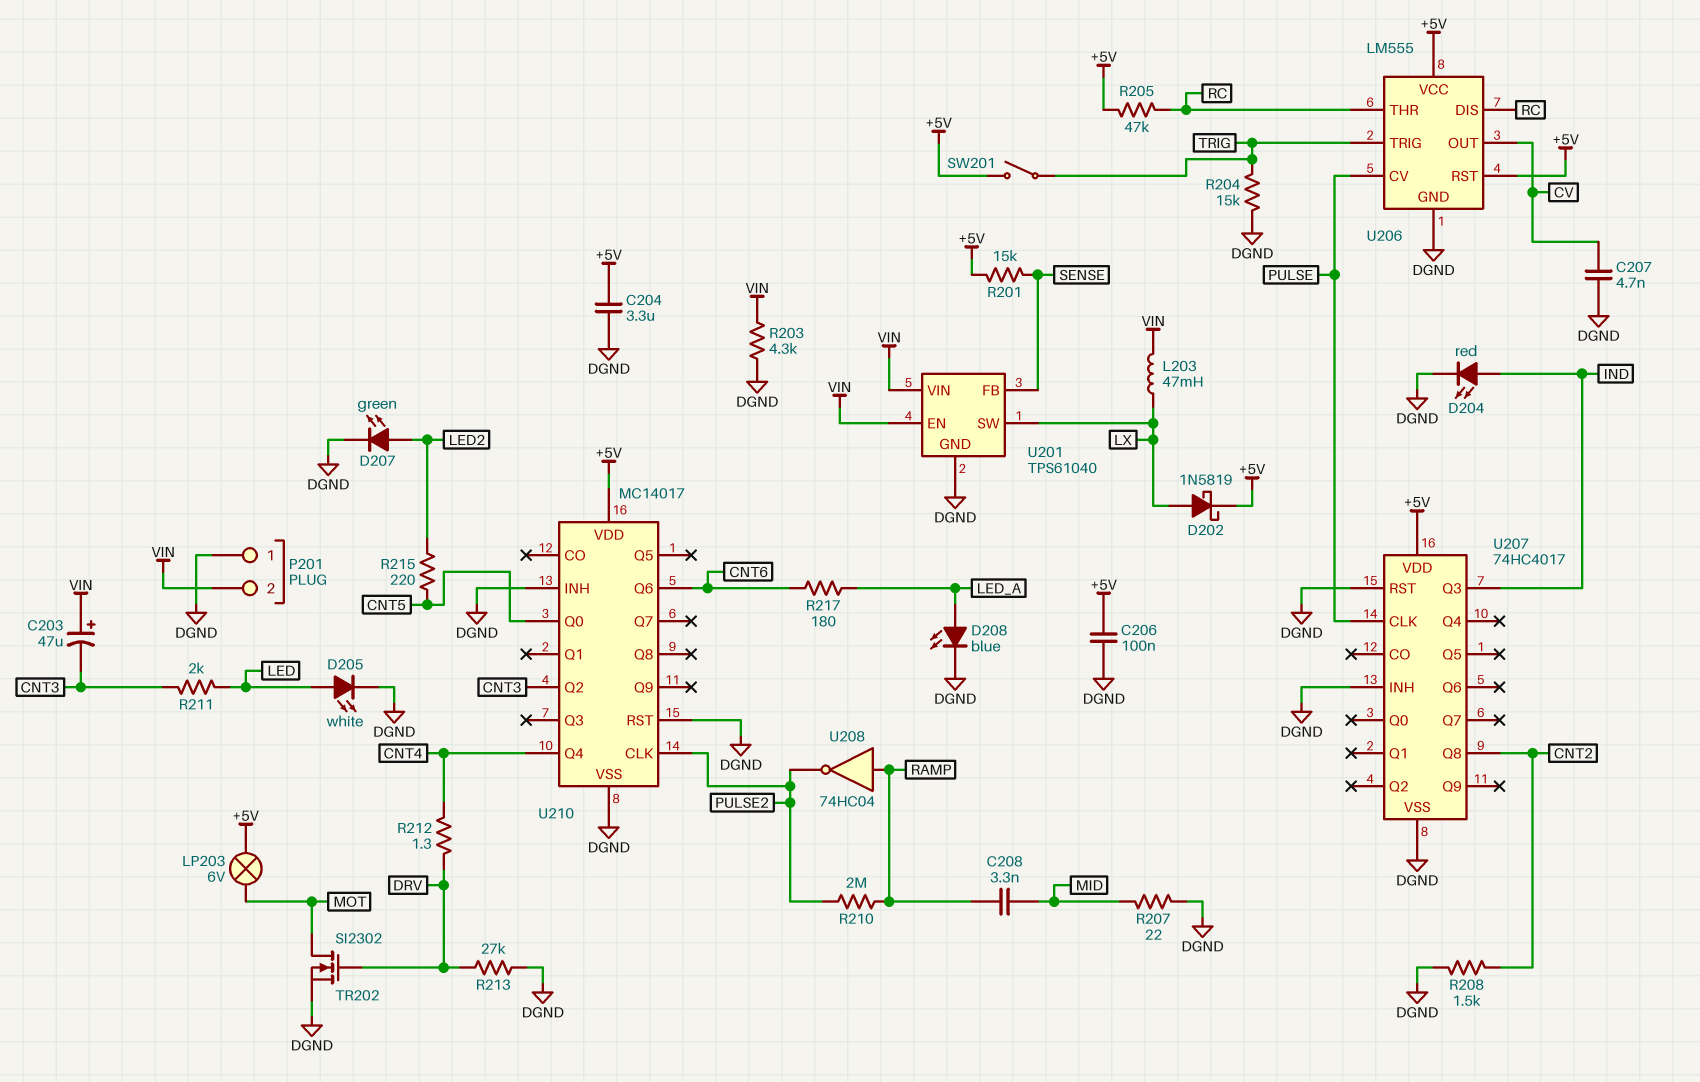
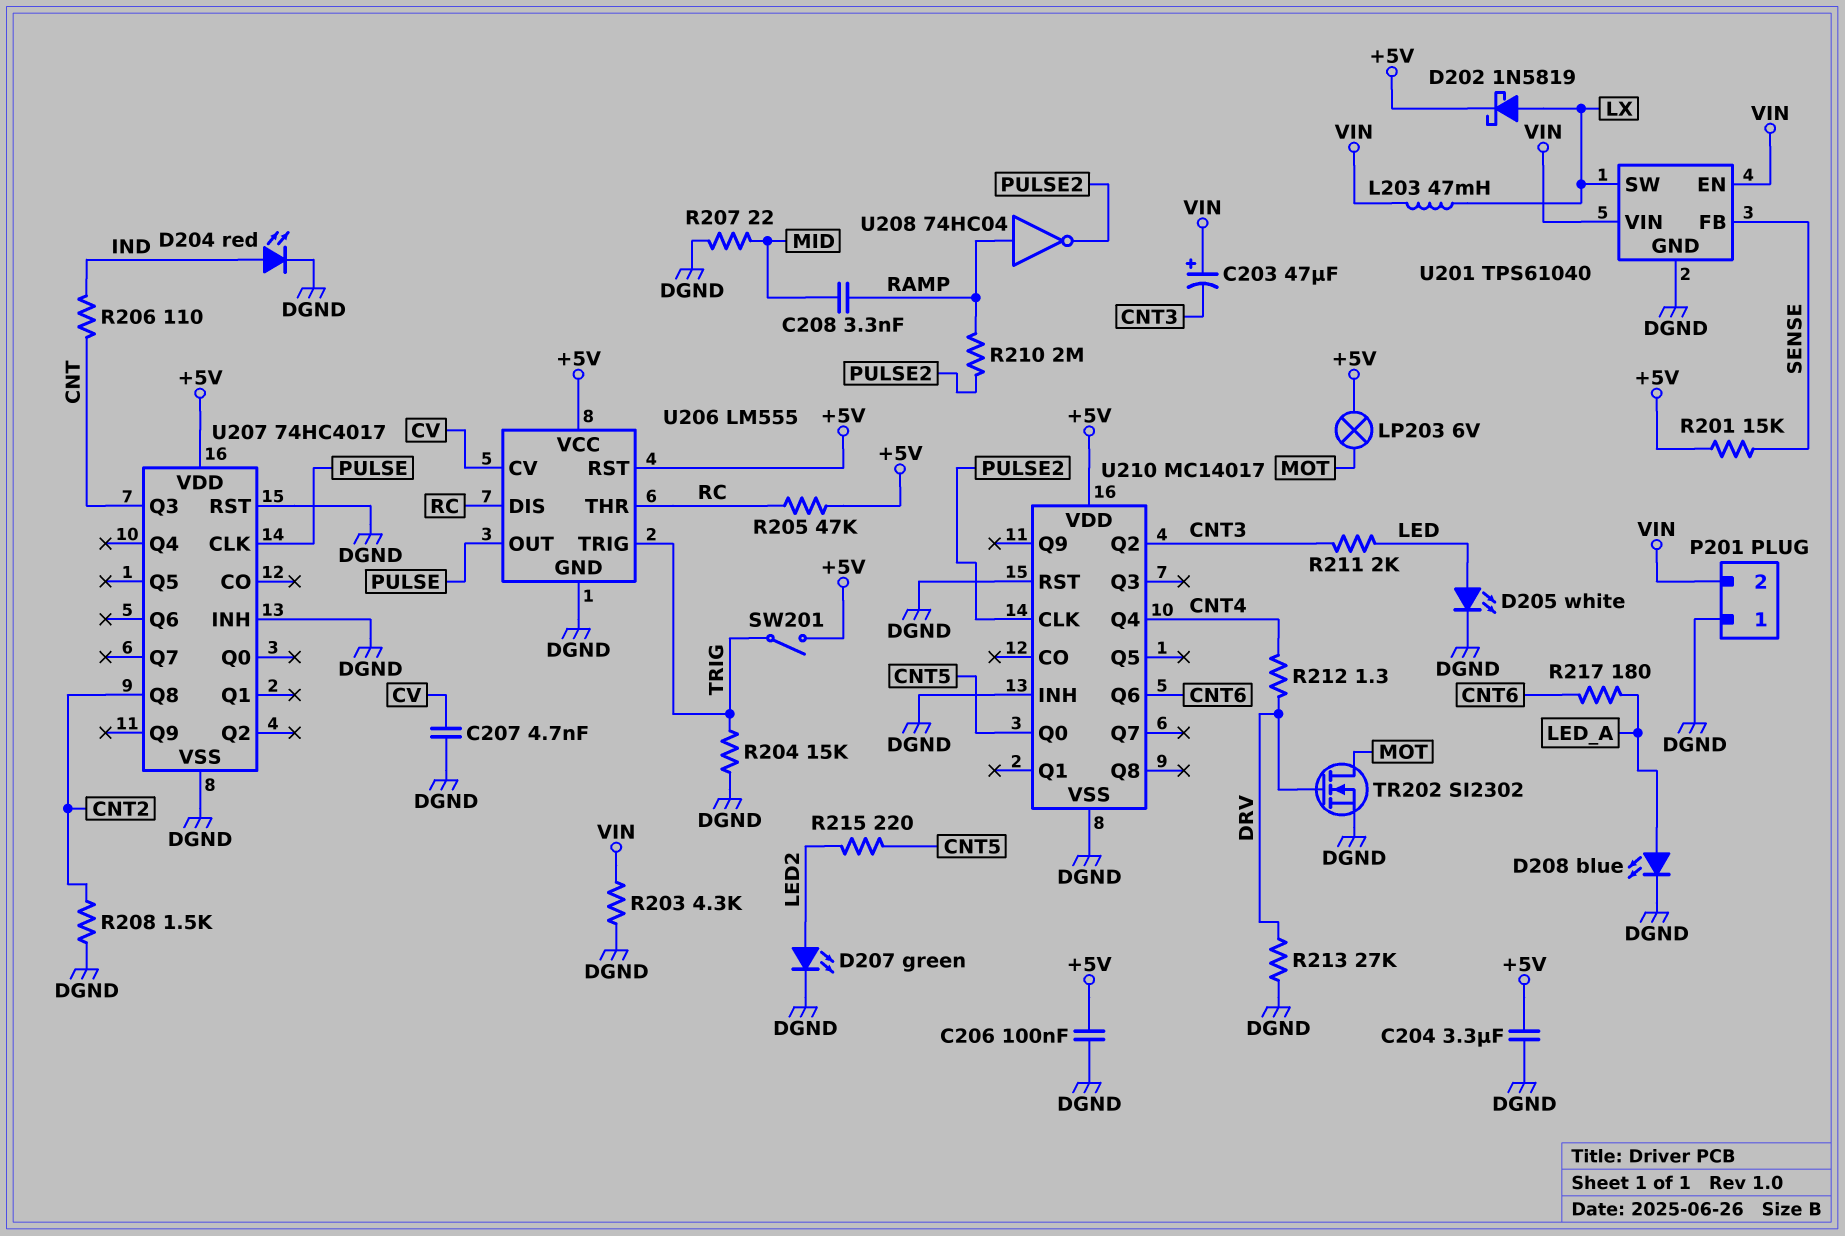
R206: none -> 110 (CNT, IND)
U206 pin CV: PULSE -> CV
U206 pin OUT: CV -> PULSE
U207 pin Q3: IND -> CNT

